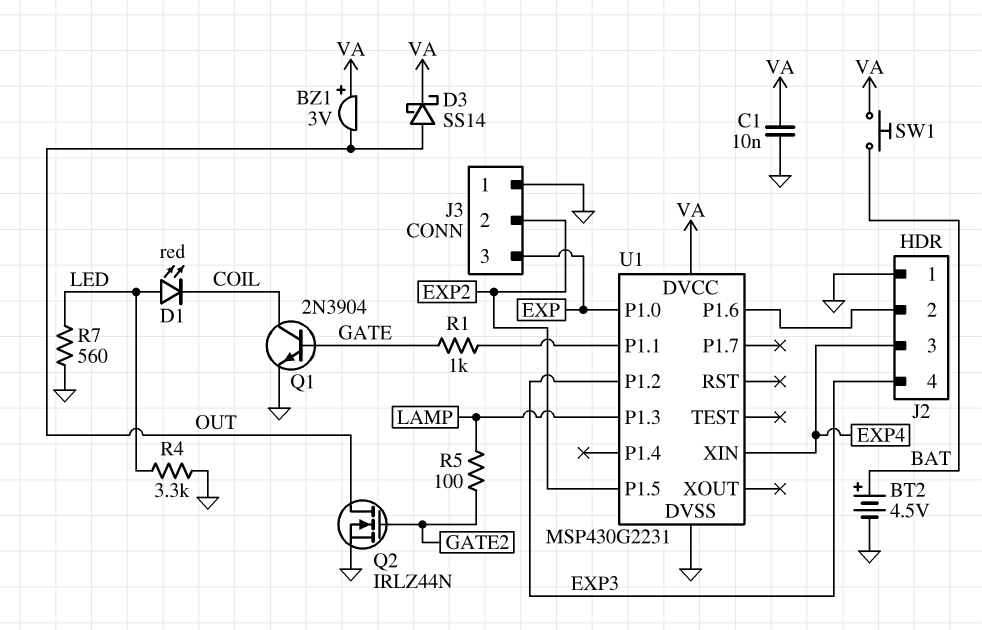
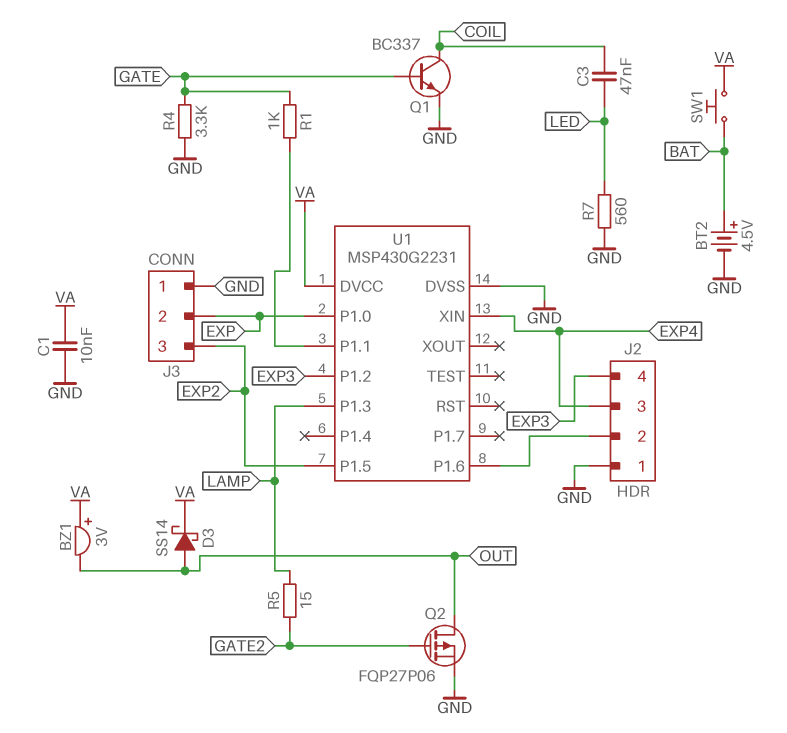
C3: none -> 47nF (COIL, LED)
D1: LED red (A LED, K COIL) -> none
J3 pin 2: EXP2 -> EXP
J3 pin 3: EXP -> EXP2
Q1: NPN 2N3904 (B GATE, C COIL, E GND) -> NPN BC337 (B GATE, C COIL, E GND)
Q2: NMOS IRLZ44N (G GATE2, D OUT, S GND) -> PMOS FQP27P06 (G GATE2, D OUT, S GND)
R4: 3.3k (GND, LED) -> 3.3k (GATE, GND)
R5: 100 (GATE2, LAMP) -> 15 (GATE2, LAMP)

